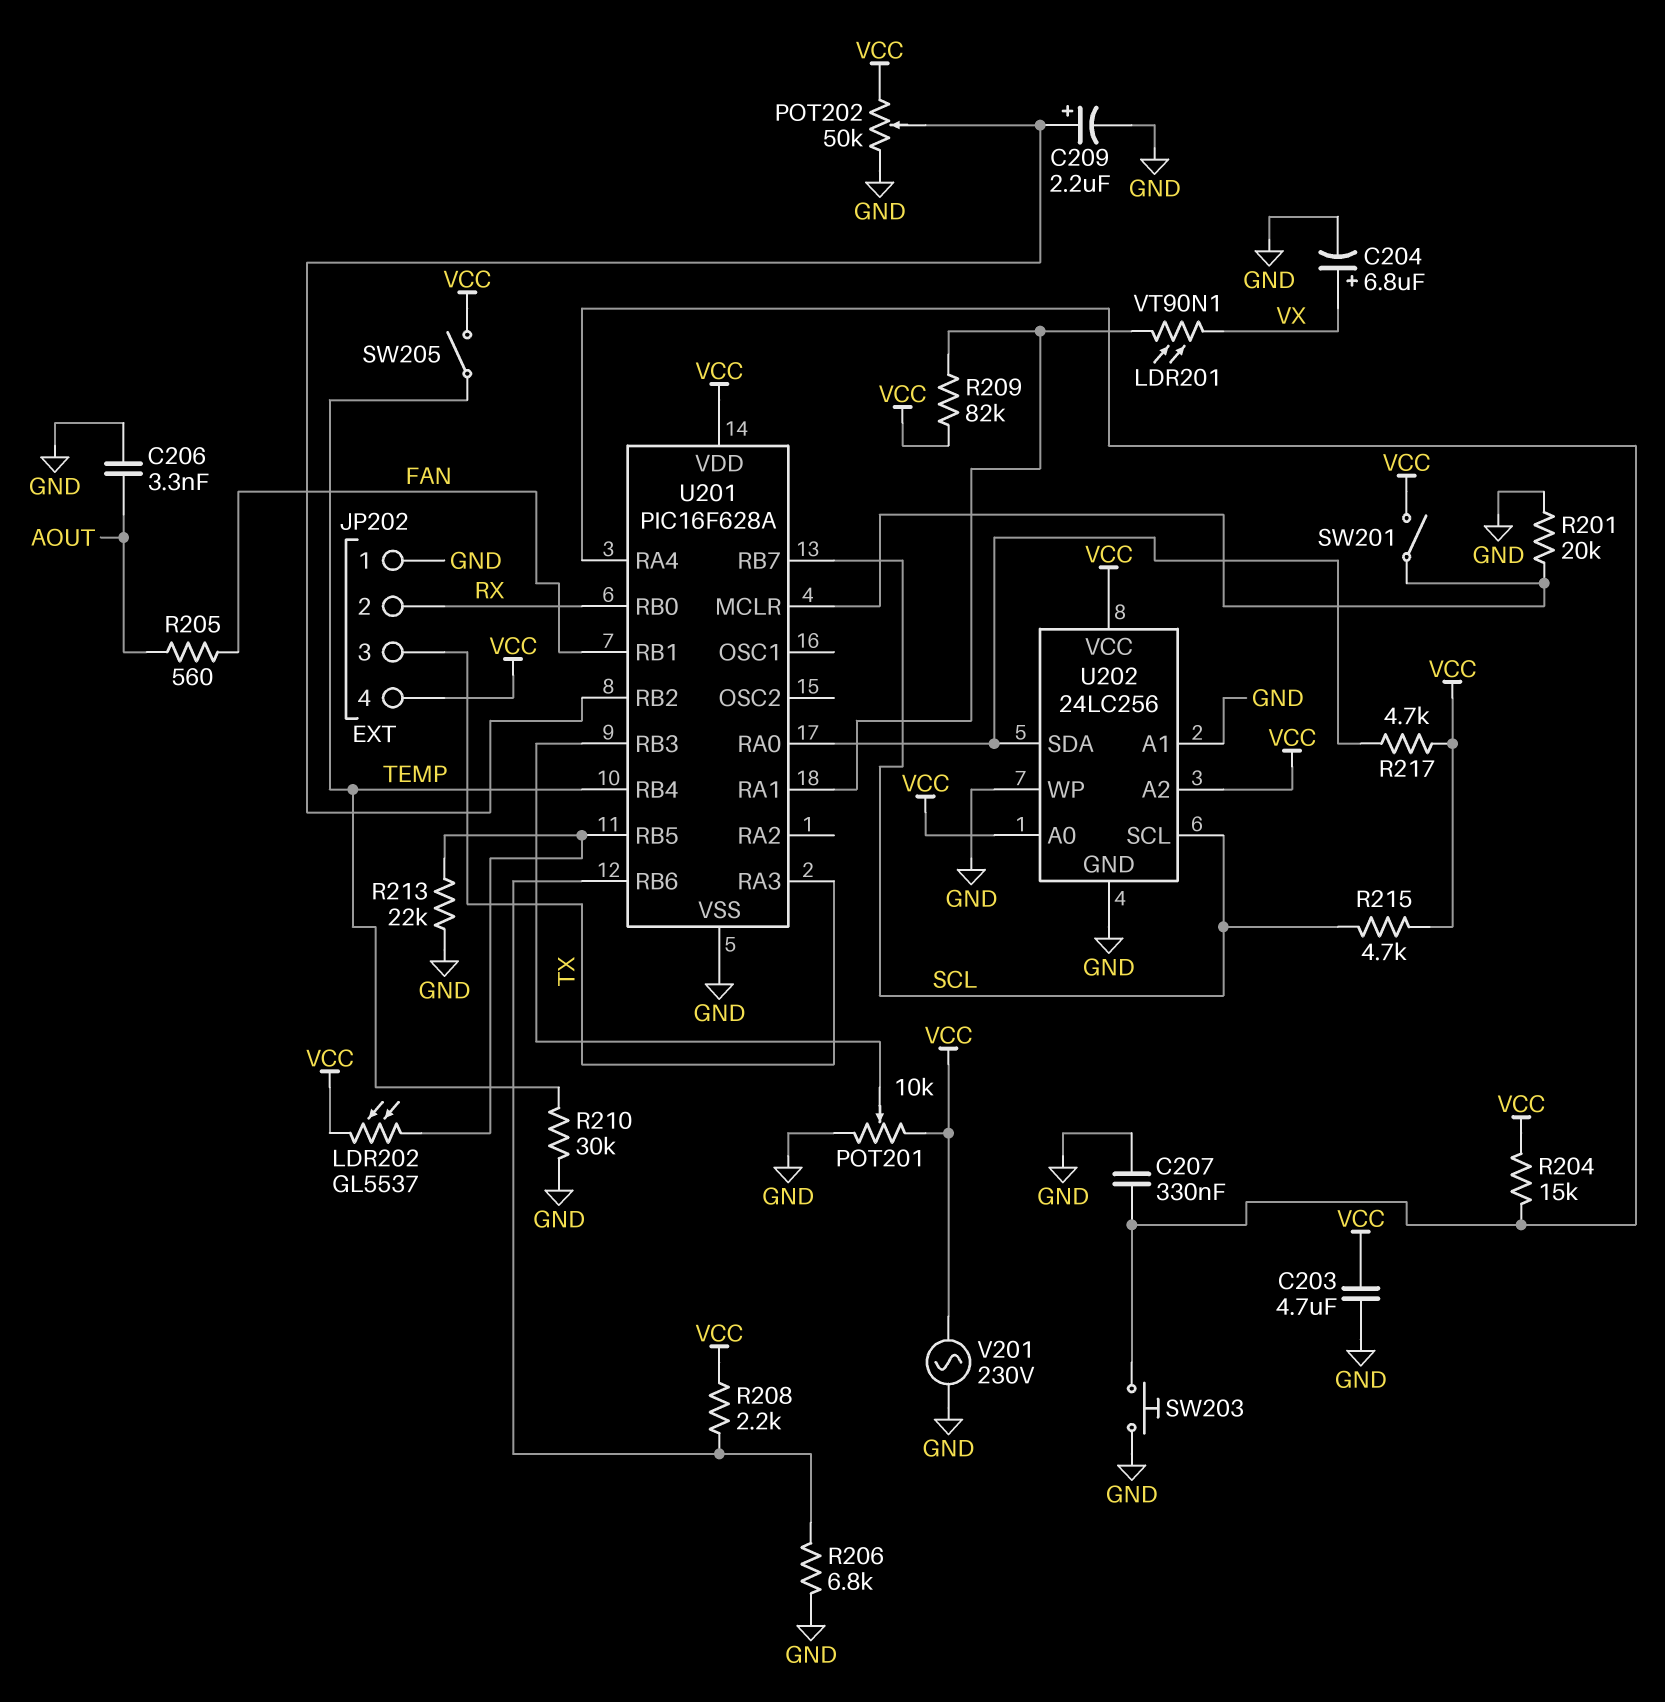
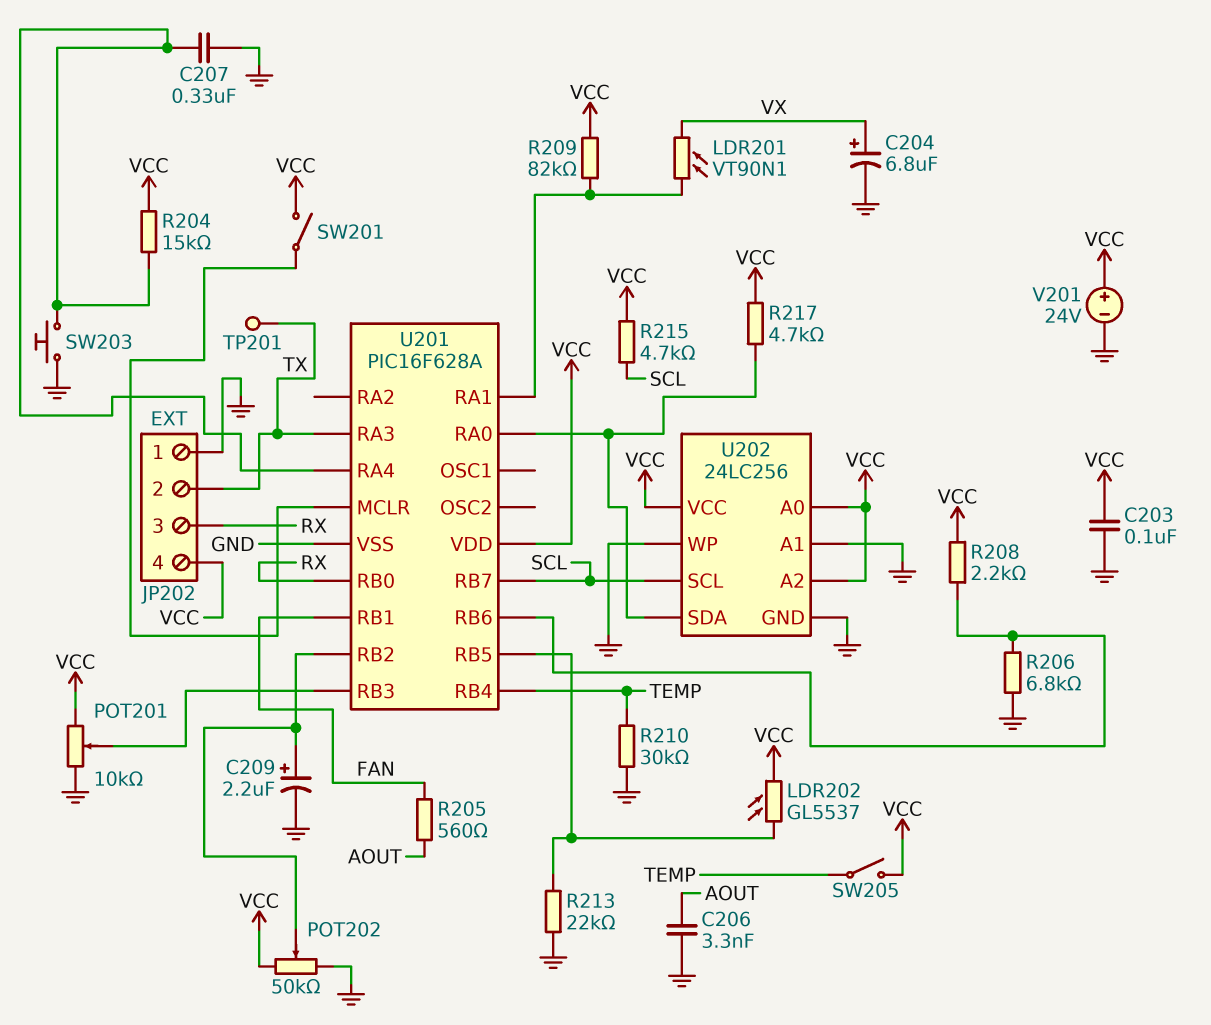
C203: 4.7uF (GND, VCC) -> 100nF (GND, VCC)
JP202 pin 2: RX -> TX
JP202 pin 3: TX -> RX
R201: 20k (GND, U201/MCLR) -> none
TP201: none -> test point (TX)
V201: AC 230V (GND, VCC) -> 24V (plus VCC, minus GND)

